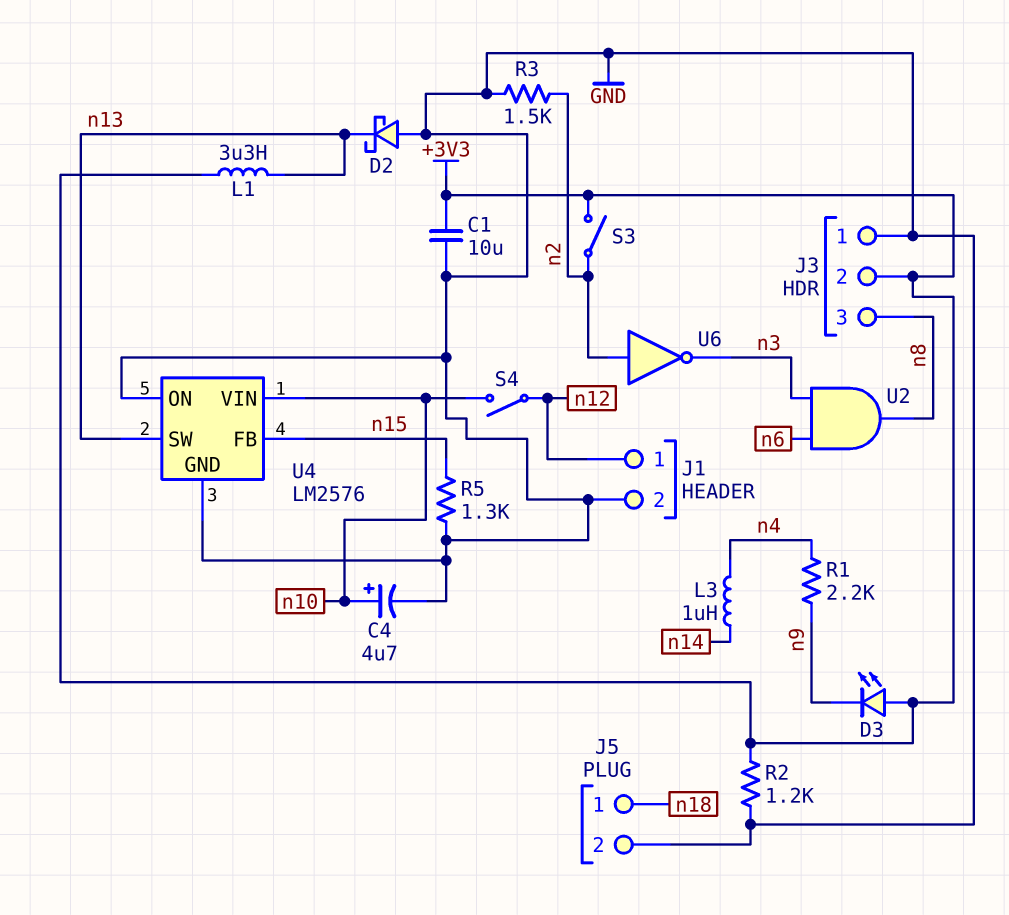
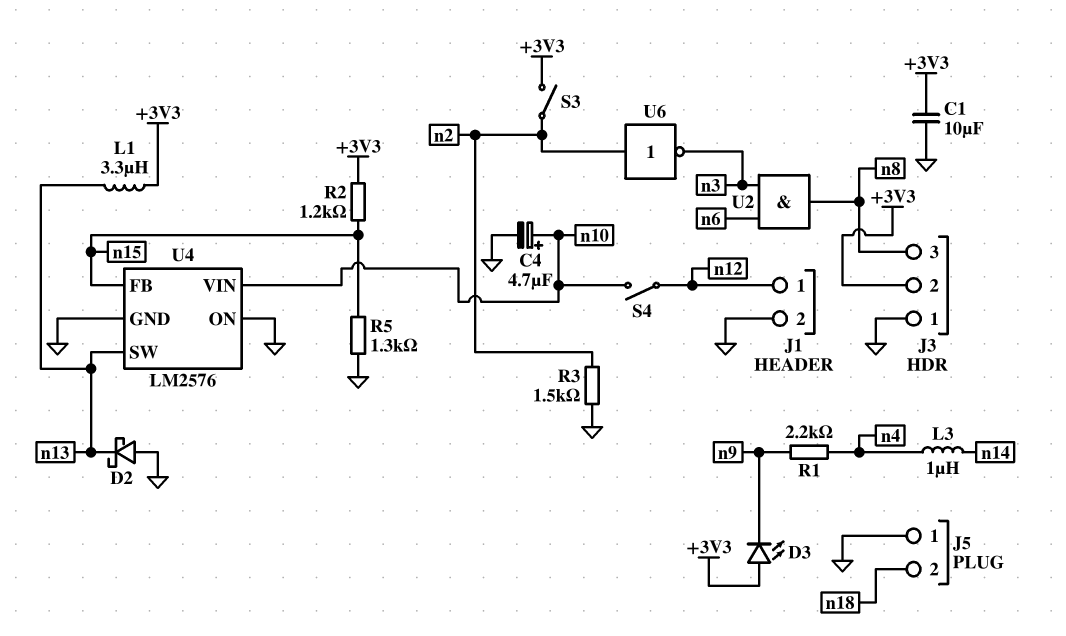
J5 pin 1: n18 -> GND
J5 pin 2: GND -> n18
R2: 1.2k (+3V3, GND) -> 1.2k (+3V3, n15)

